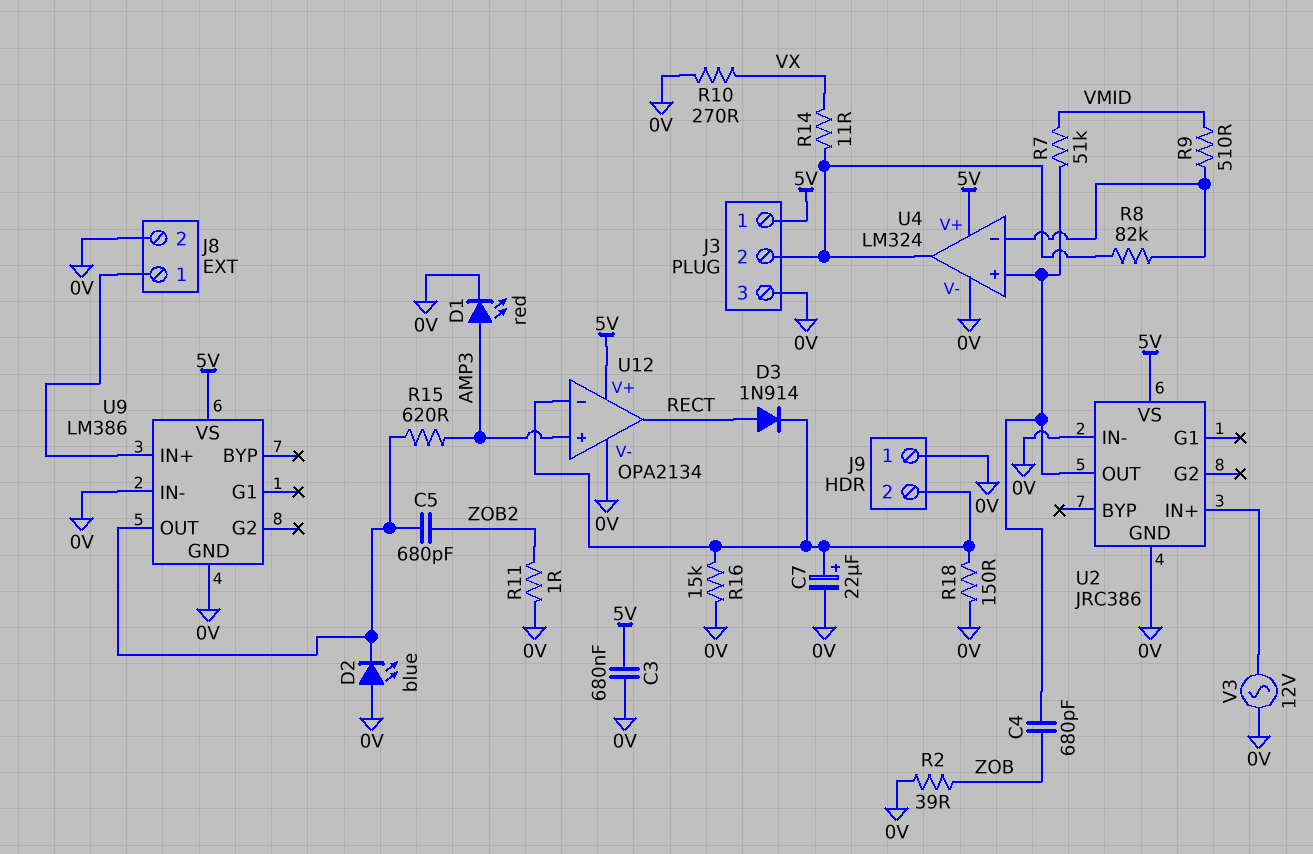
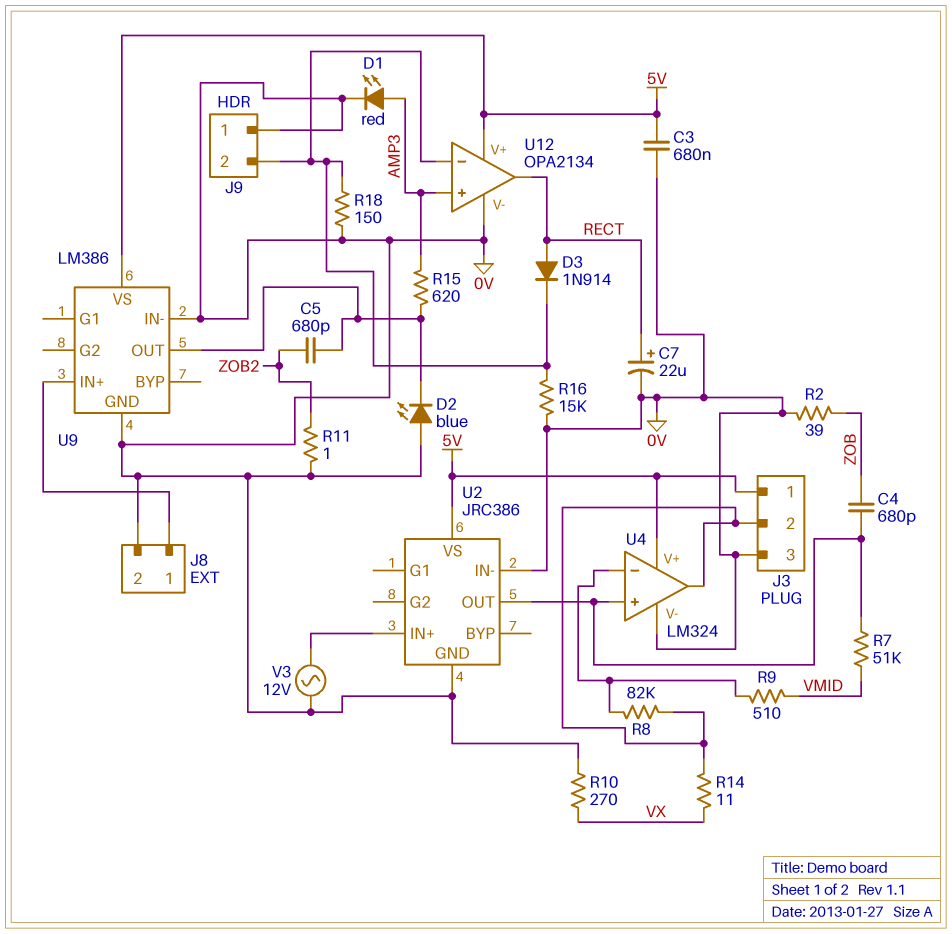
C7: 22uF (plus J9/2, minus 0V) -> 22uF (plus RECT, minus 0V)

